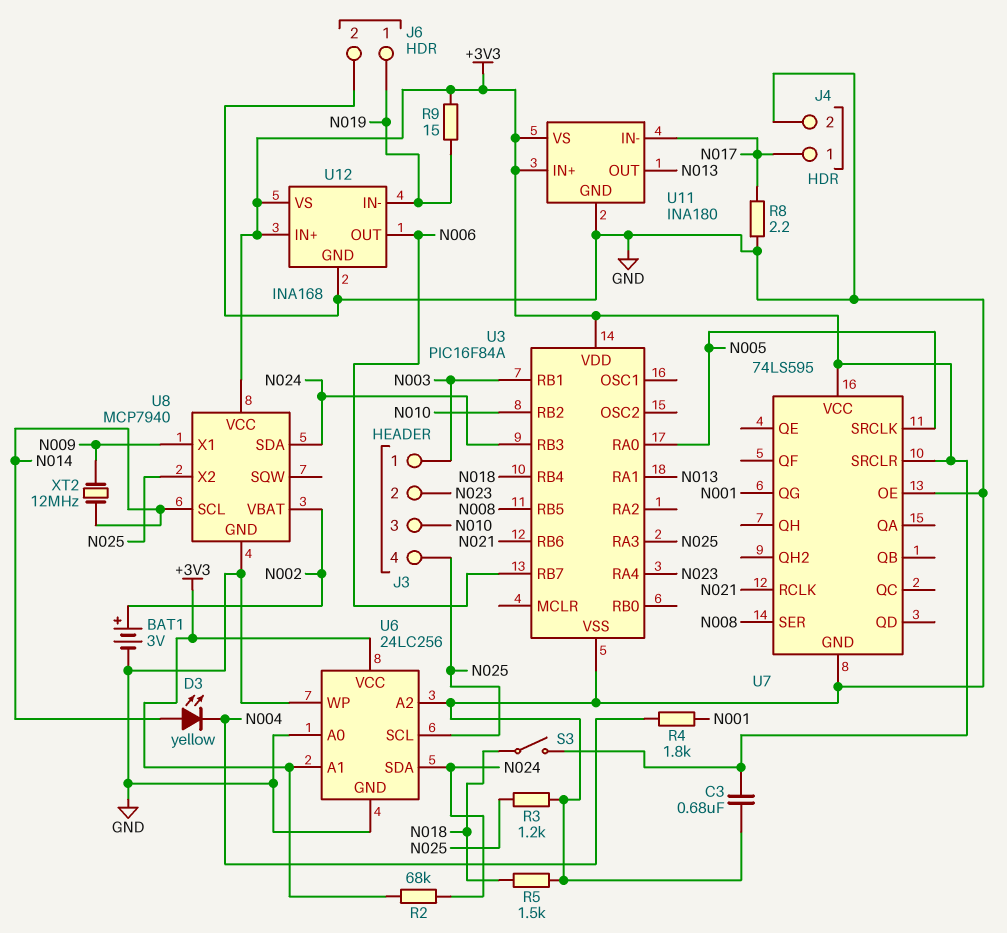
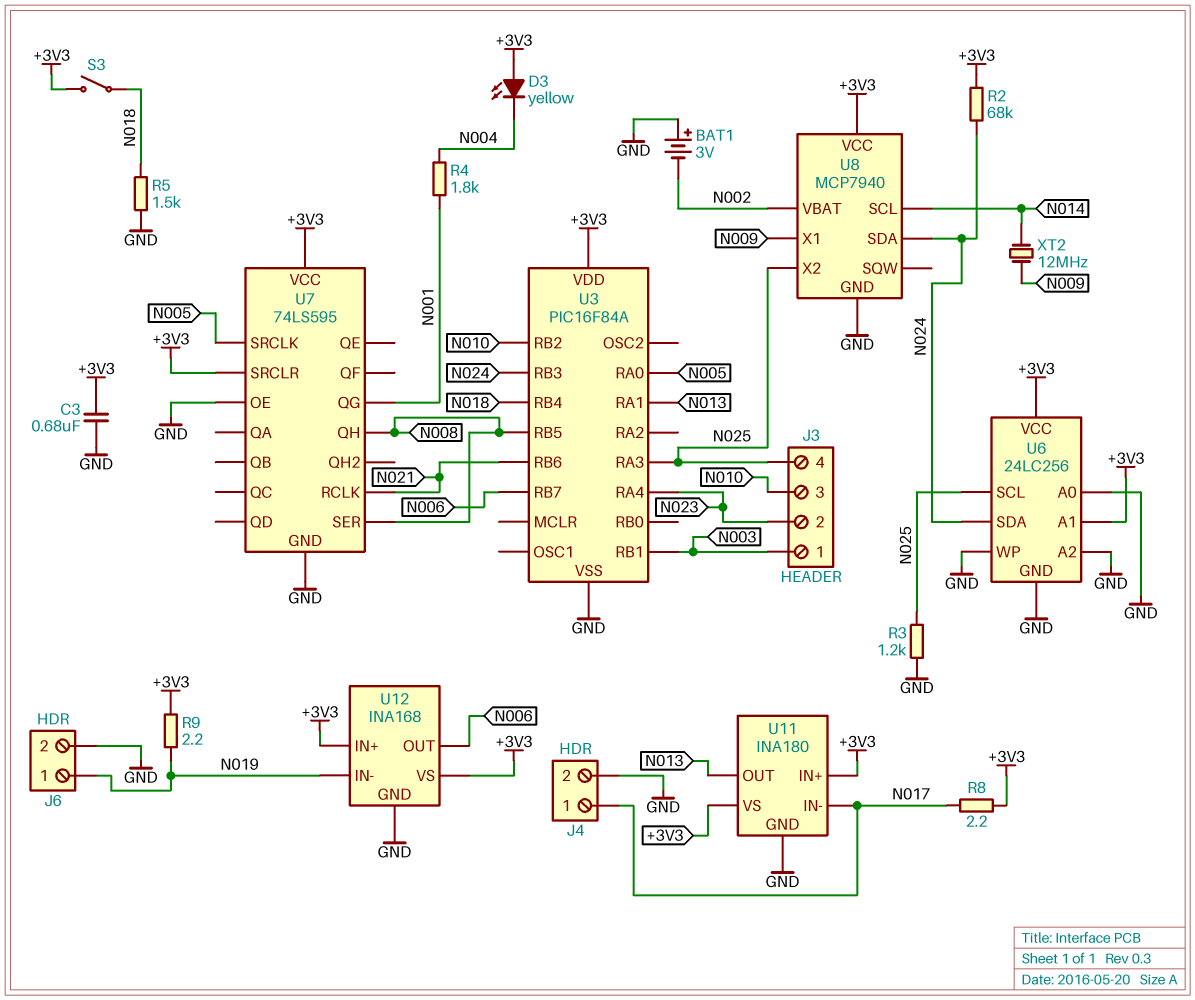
BAT1: 3V (plus N002, minus GND) -> 3V (plus GND, minus N002)
D3: LED yellow (A N014, K N004) -> LED yellow (A +3V3, K N004)
R8: 2.2 (GND, N017) -> 2.2 (+3V3, N017)
R9: 15 (+3V3, N019) -> 2.2 (+3V3, N019)
U7 pin QH: none -> N008

